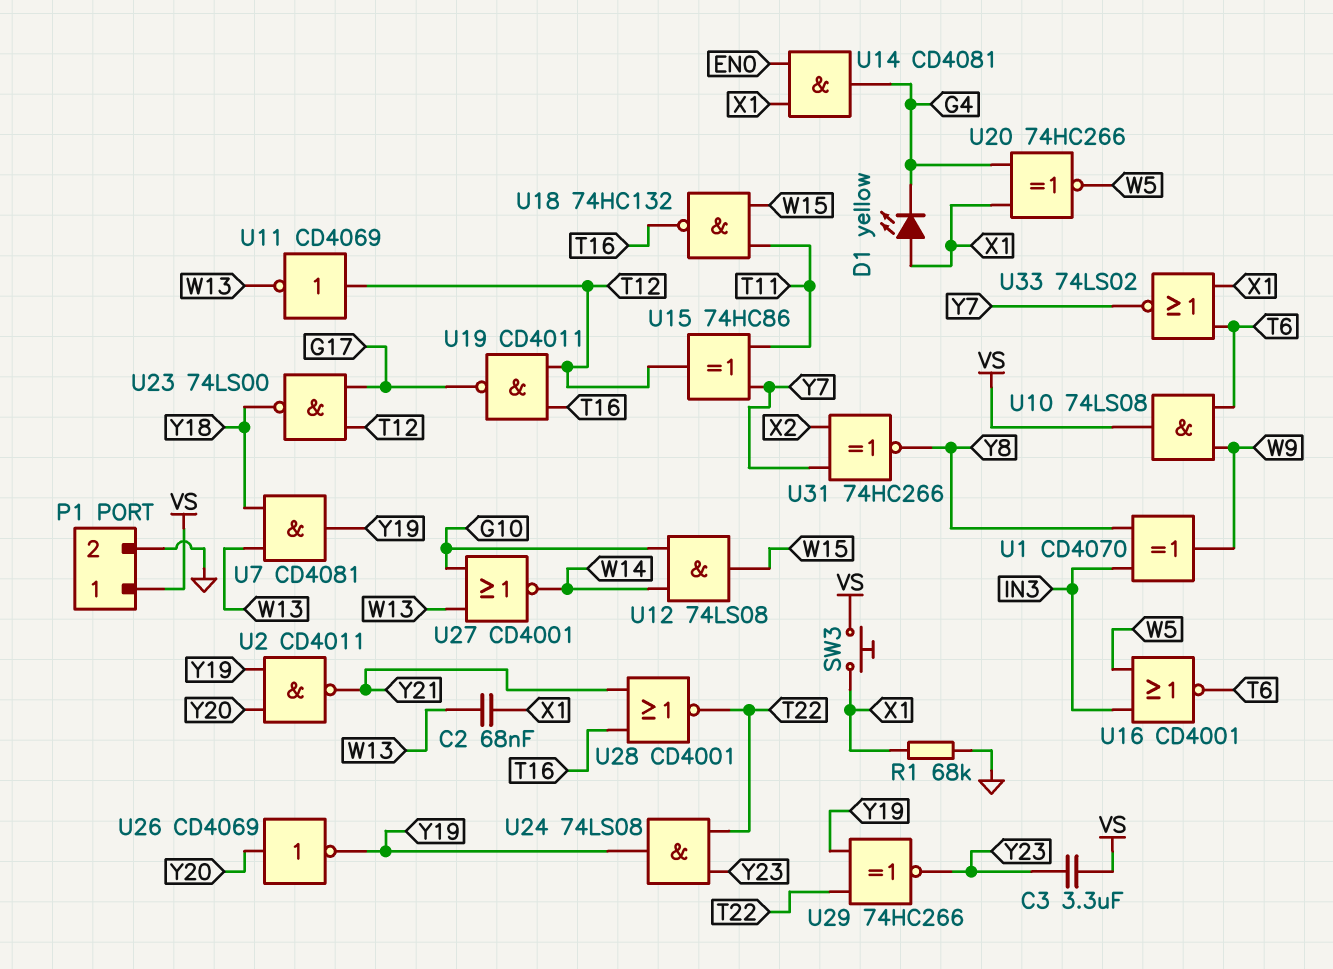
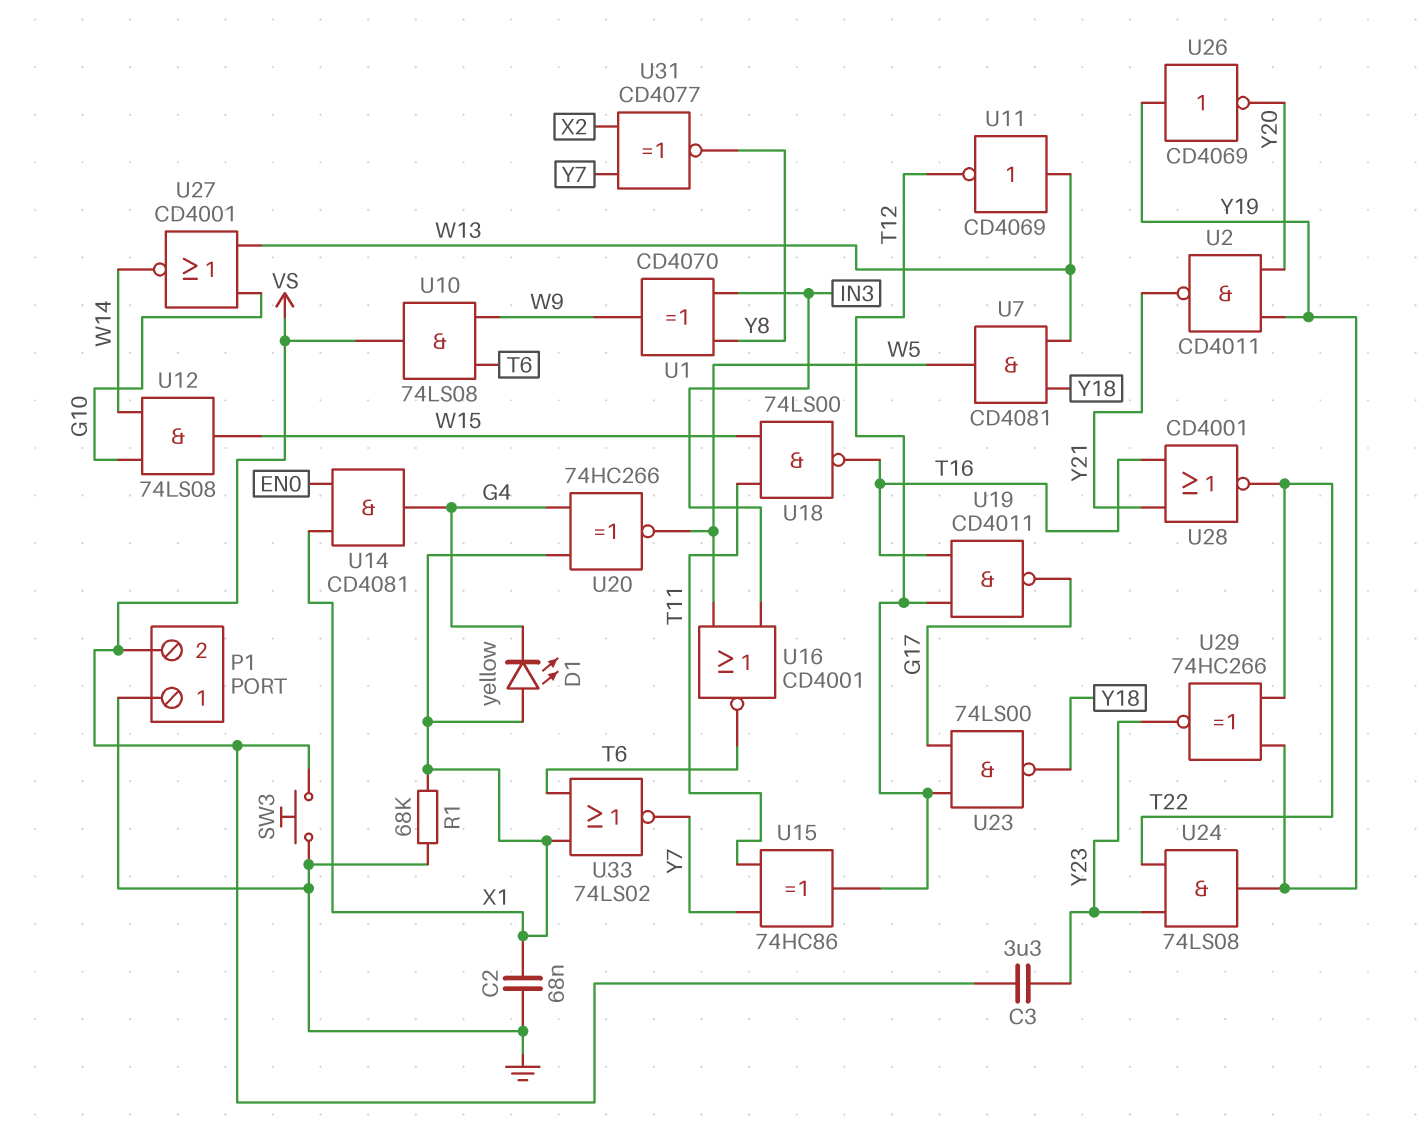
C2: 68nF (W13, X1) -> 68nF (GND, X1)
P1 pin 1: VS -> GND
P1 pin 2: GND -> VS
SW3: button (VS, X1) -> button (GND, VS)
U7: AND CD4081 (in W13, in Y18, out Y19) -> AND CD4081 (in W13, in Y18, out W5)
U11: NOT CD4069 (in T12, out W13) -> NOT CD4069 (in W13, out T12)
U18: NAND 74HC132 (in T11, in W15, out T16) -> NAND 74LS00 (in T11, in W15, out T16)
U26: NOT CD4069 (in Y20, out Y19) -> NOT CD4069 (in Y19, out Y20)
U31: XNOR 74HC266 (in X2, in Y7, out Y8) -> XNOR CD4077 (in X2, in Y7, out Y8)

